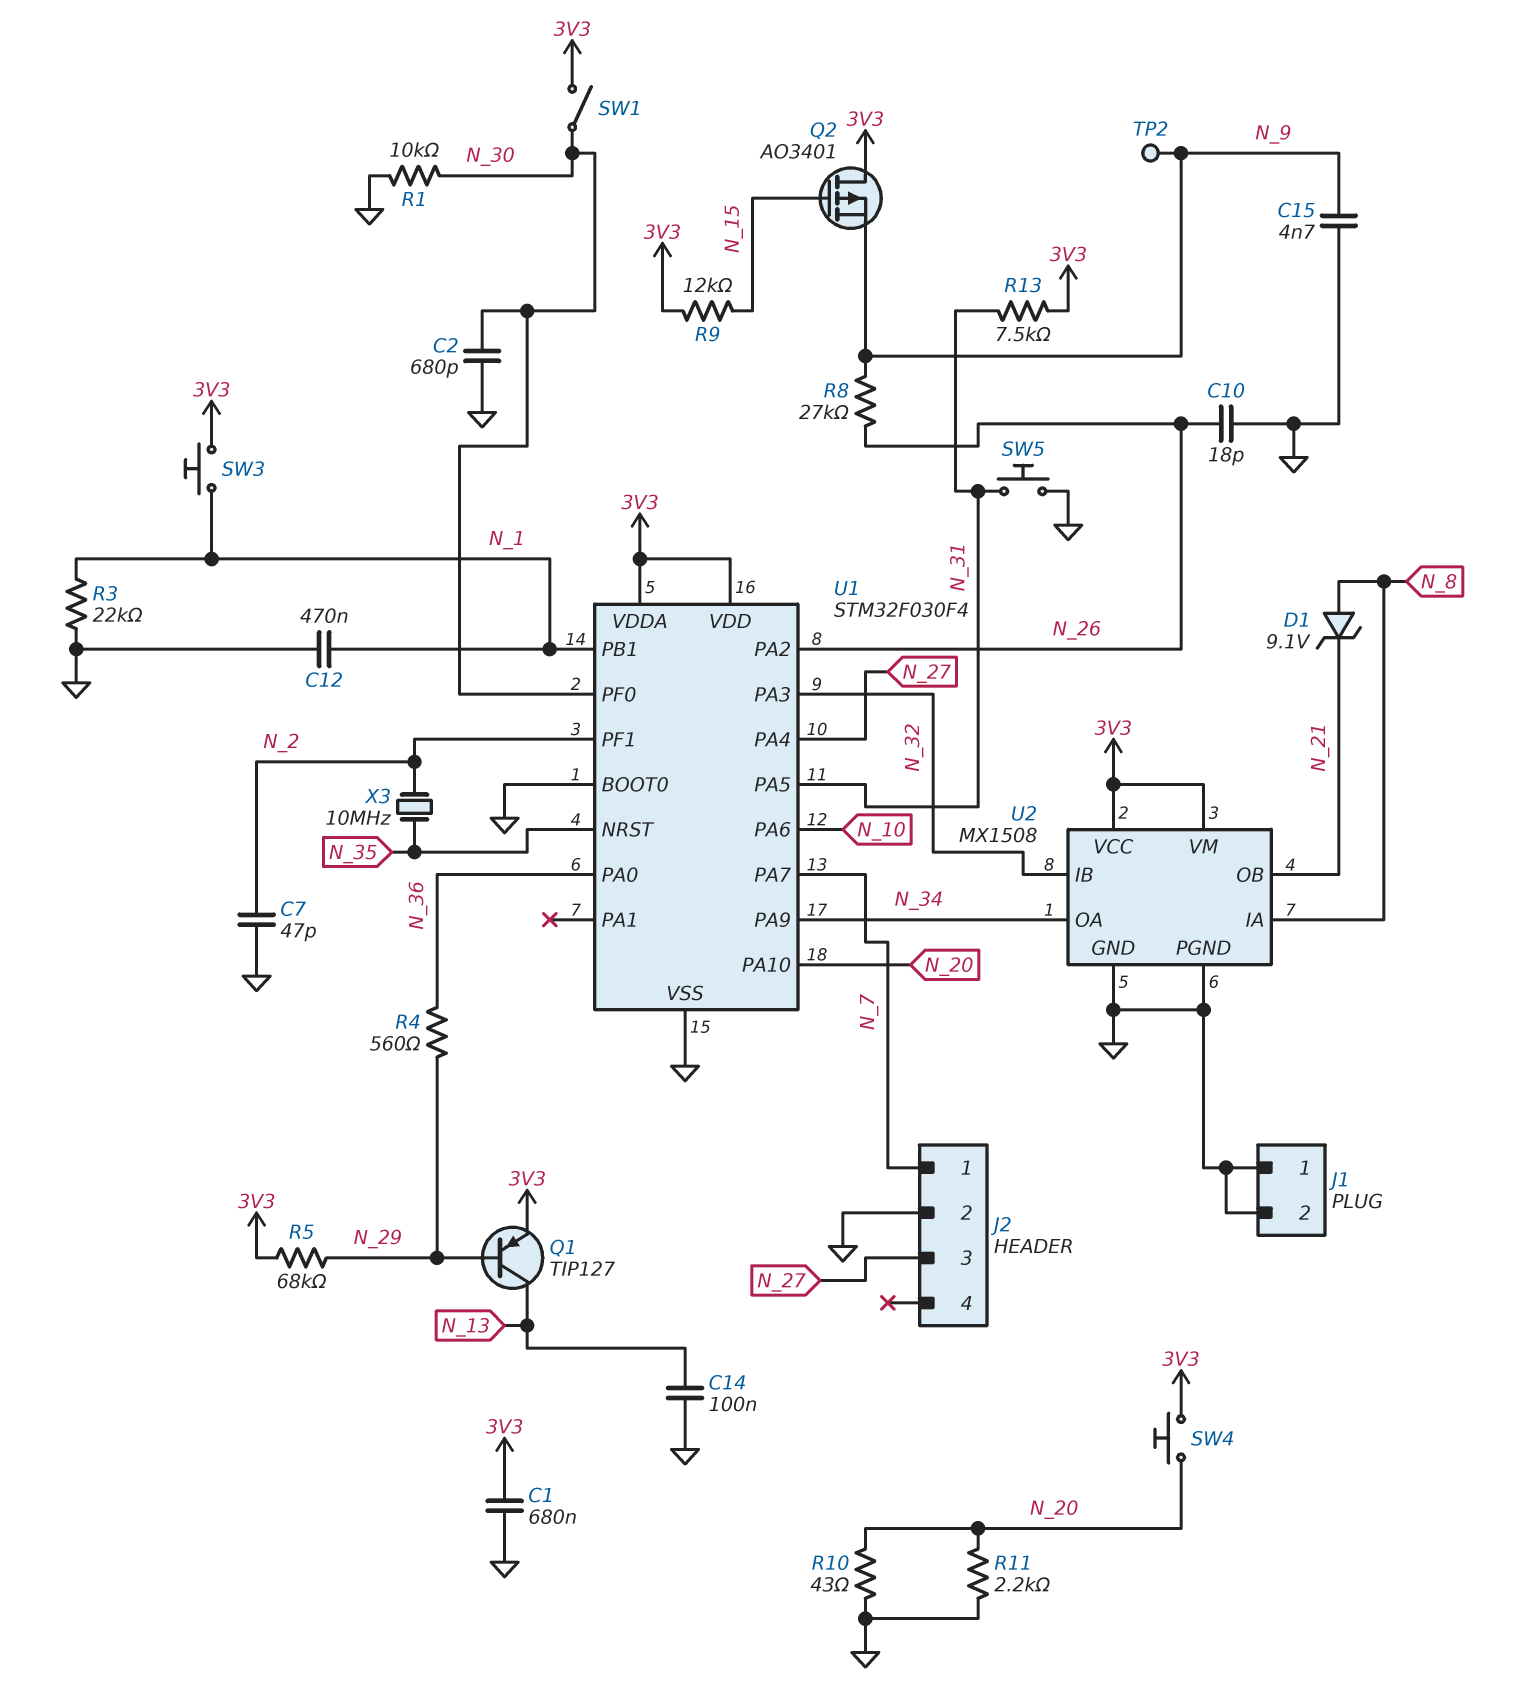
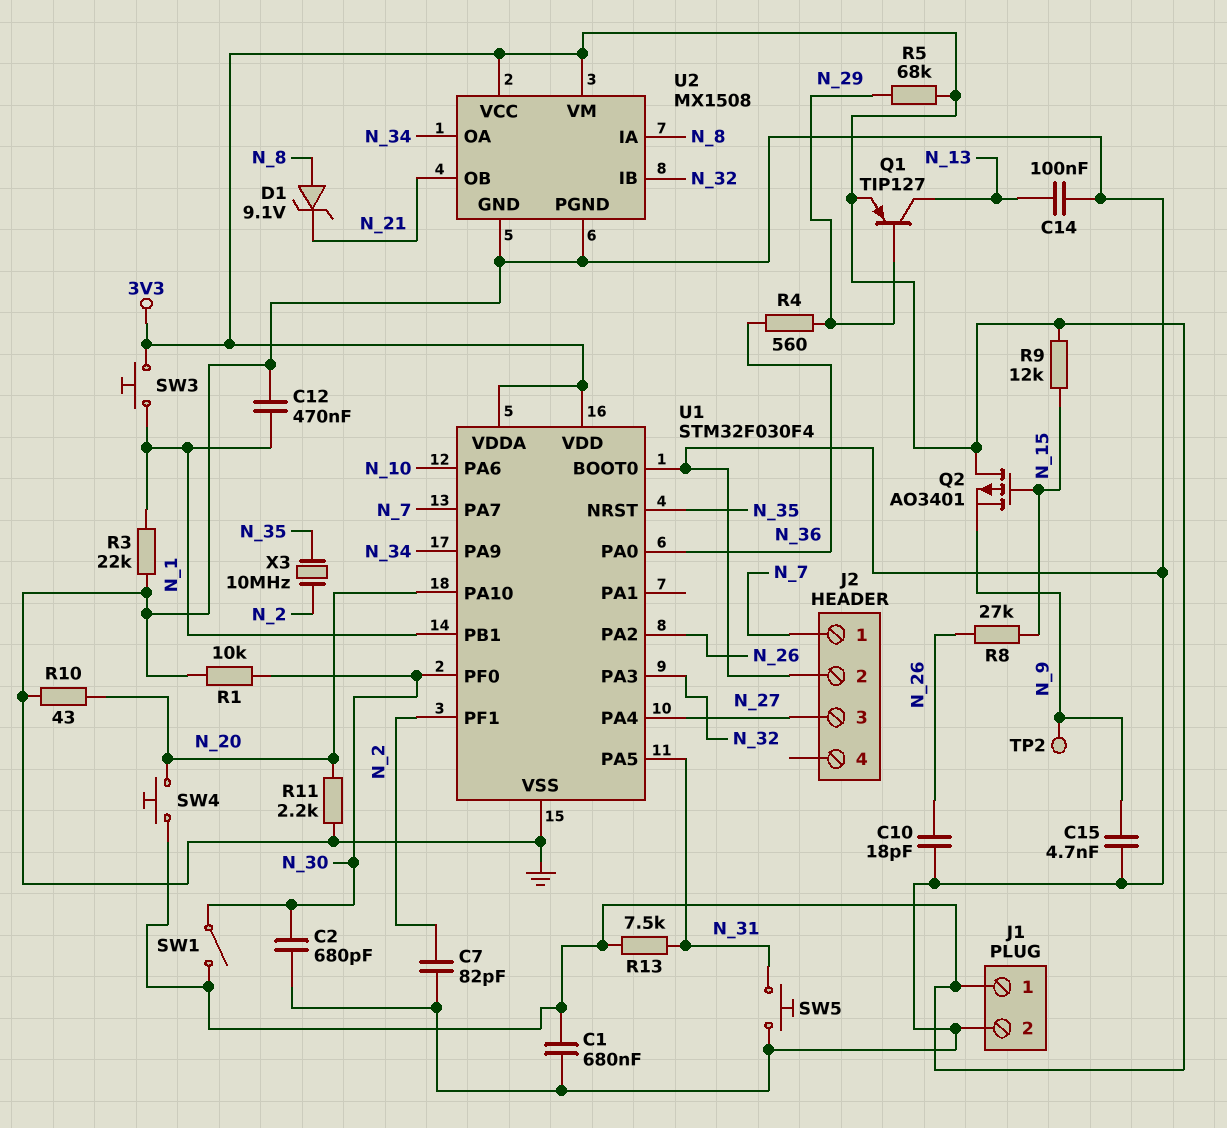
C7: 47pF (GND, N_2) -> 82pF (GND, N_2)
J1 pin 1: GND -> 3V3
R8: 27k (N_9, N_26) -> 27k (N_15, N_26)

